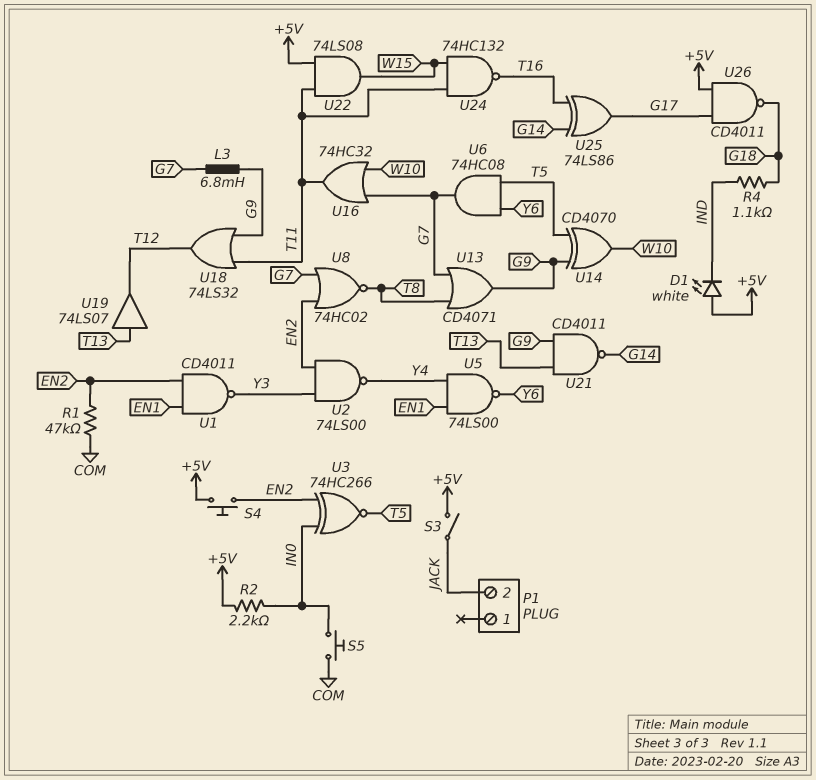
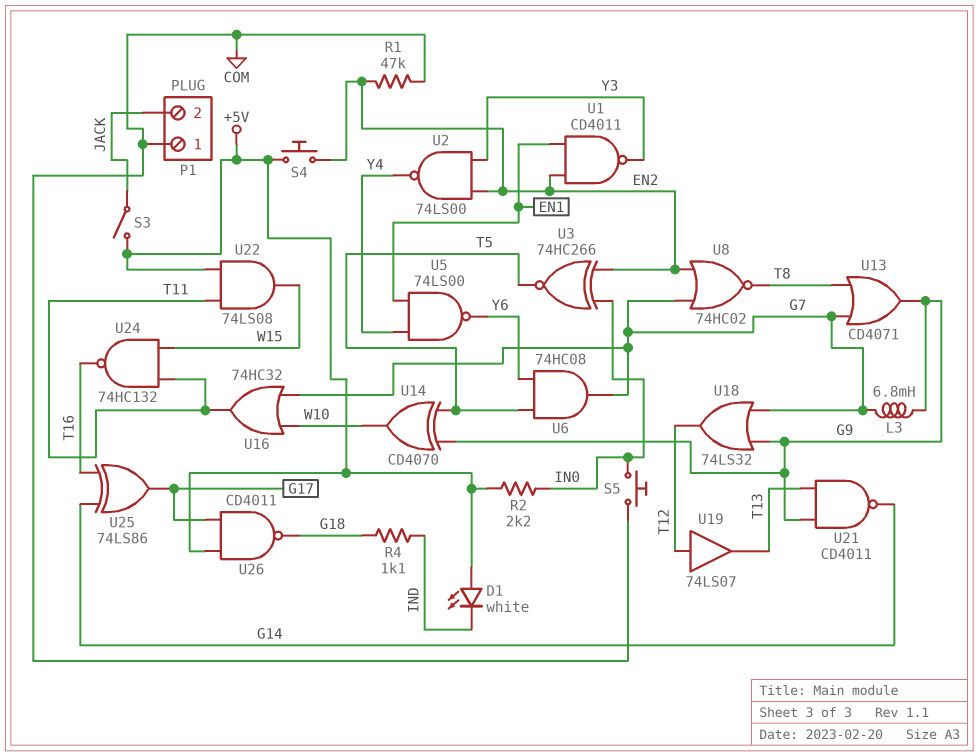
P1 pin 1: none -> COM
U18: OR 74LS32 (in G9, in T11, out T12) -> OR 74LS32 (in G7, in G9, out T12)
U19: buffer 74LS07 (in T13, out T12) -> buffer 74LS07 (in T12, out T13)

